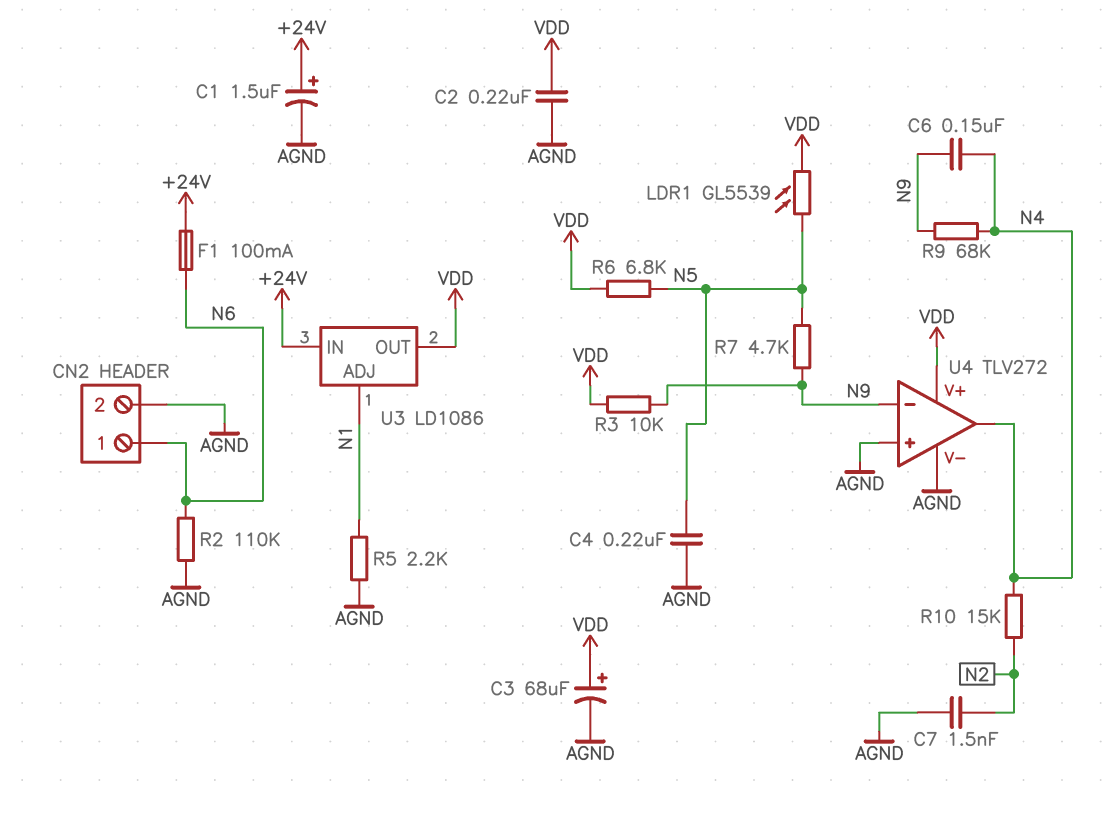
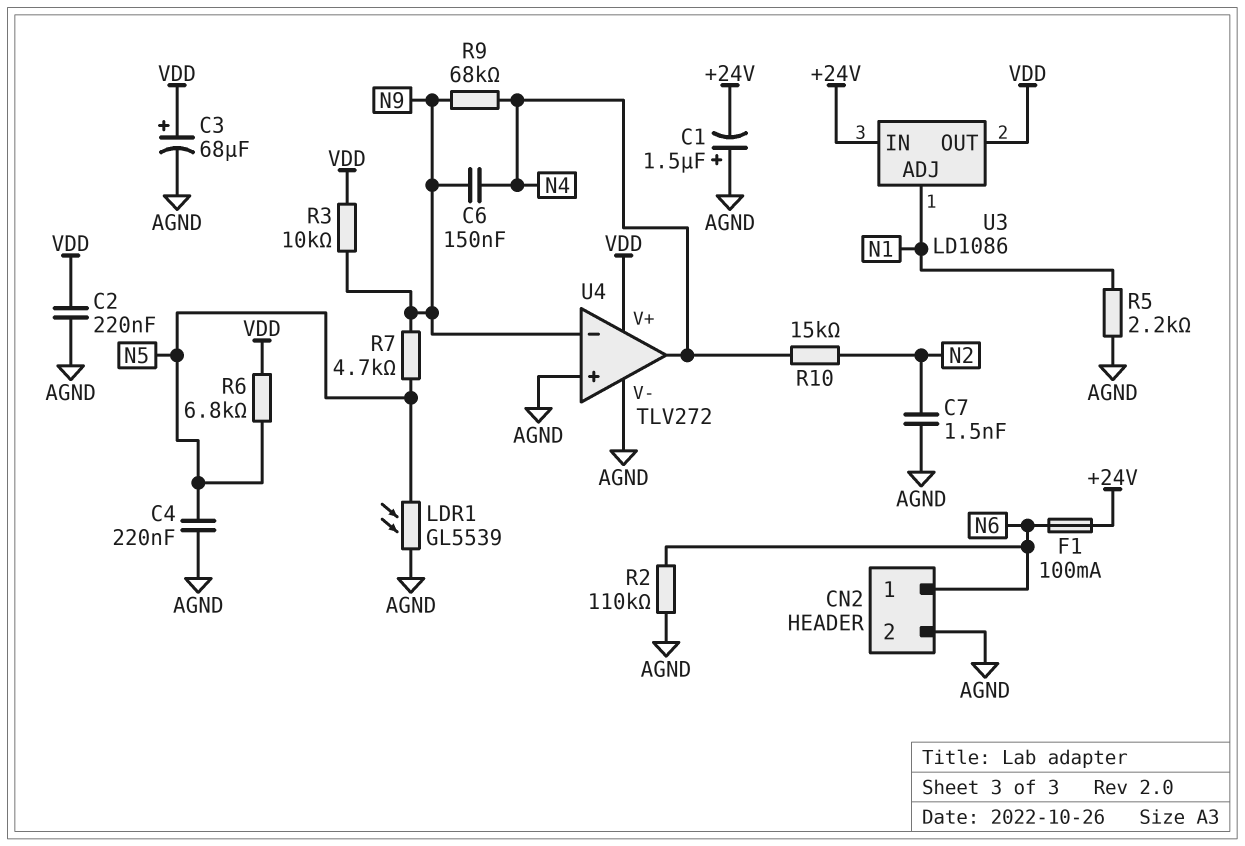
C1: 1.5uF (plus +24V, minus AGND) -> 1.5uF (plus AGND, minus +24V)
LDR1: GL5539 (N5, VDD) -> GL5539 (AGND, N5)

